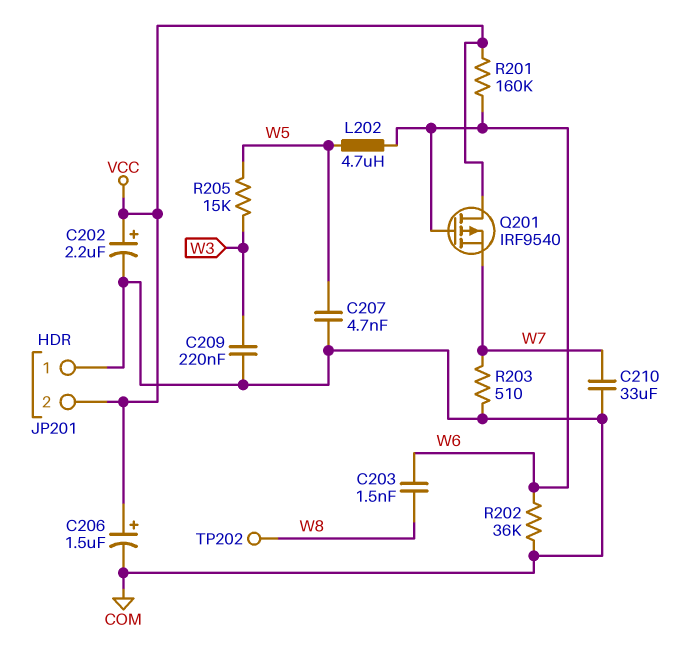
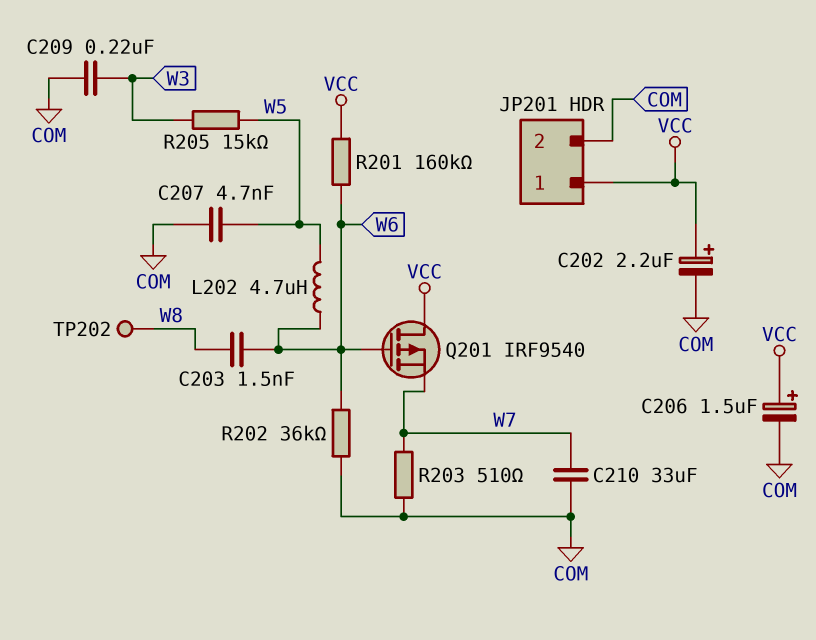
JP201 pin 1: COM -> VCC
JP201 pin 2: VCC -> COM

